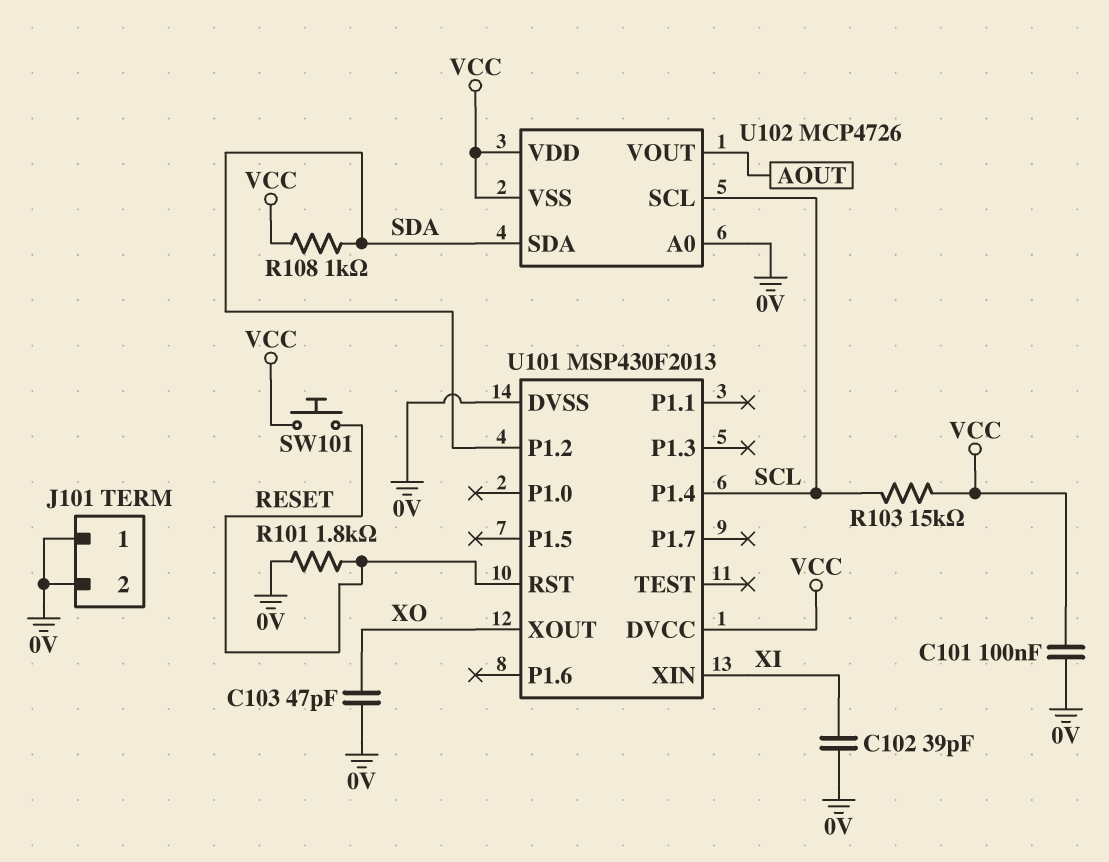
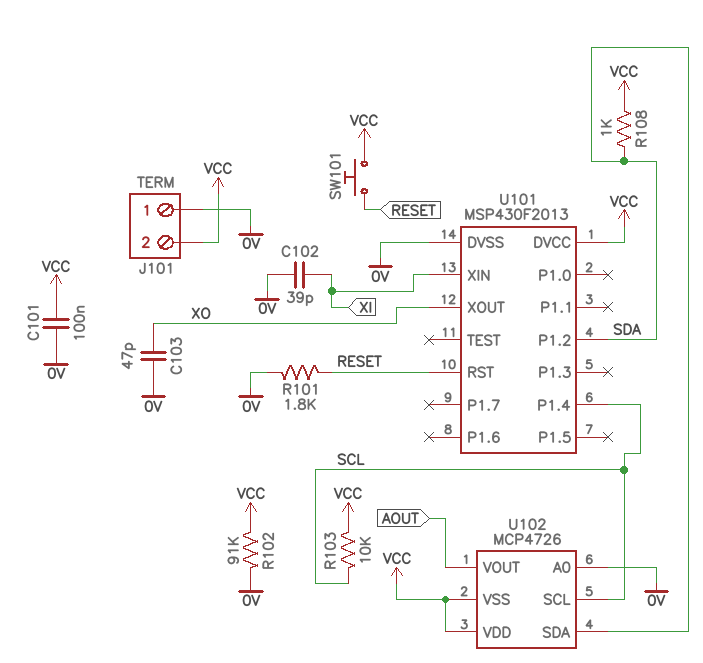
J101 pin 2: 0V -> VCC
R102: none -> 91k (0V, VCC)
R103: 15k (SCL, VCC) -> 10k (SCL, VCC)

